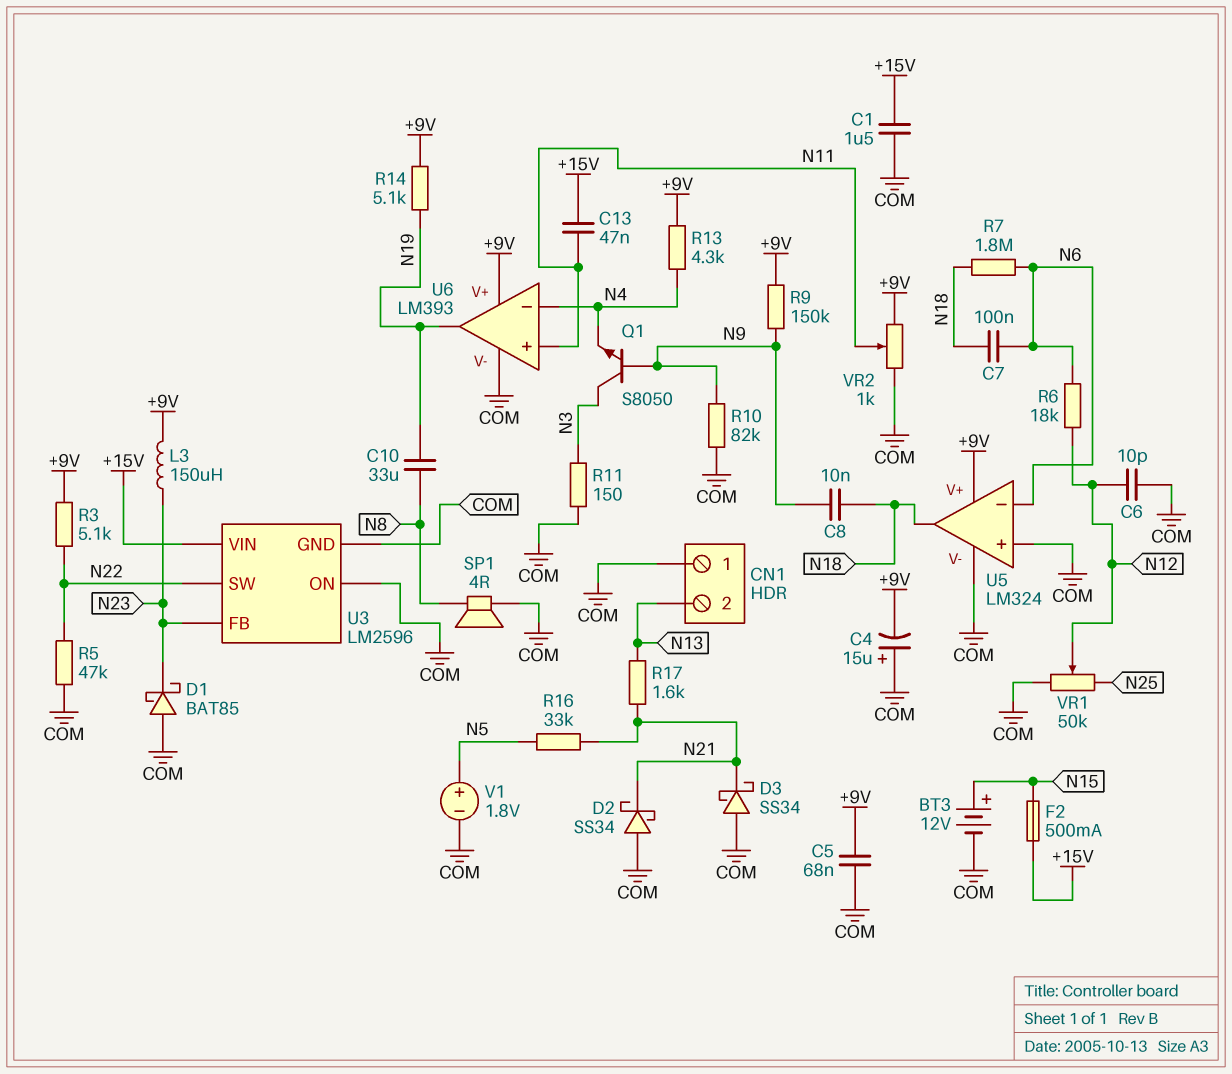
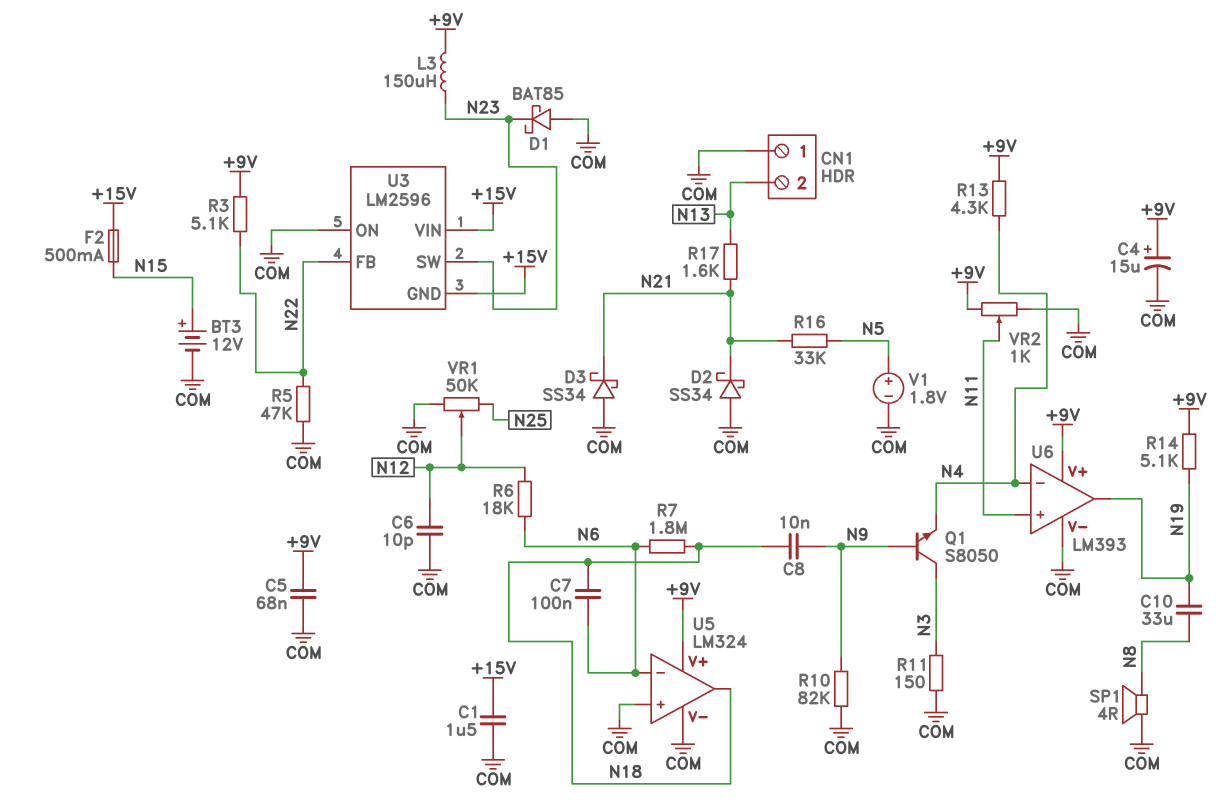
C4: 15uF (plus COM, minus +9V) -> 15uF (plus +9V, minus COM)
C13: 47nF (+15V, N11) -> none
R9: 150k (+9V, N9) -> none
U3 pin FB: N23 -> N22
U3 pin GND: COM -> +15V
U3 pin SW: N22 -> N23

